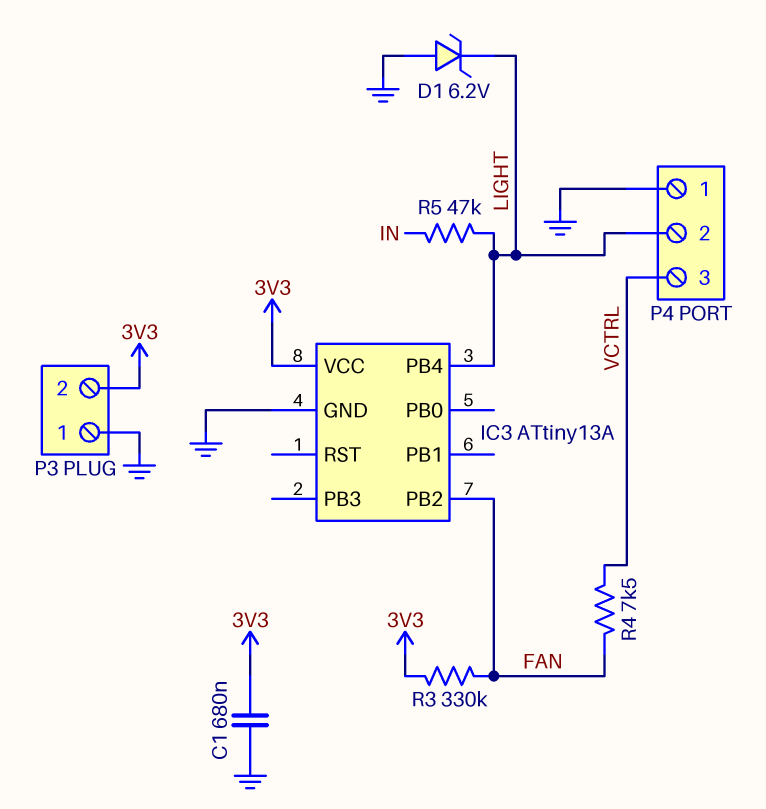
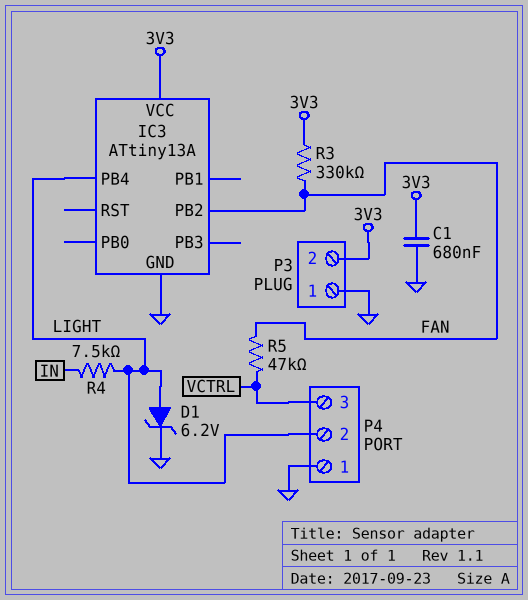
D1: zener 6.2V (A GND, K LIGHT) -> zener 6.2V (A LIGHT, K GND)
R4: 7.5k (FAN, VCTRL) -> 7.5k (IN, LIGHT)
R5: 47k (IN, LIGHT) -> 47k (FAN, VCTRL)

